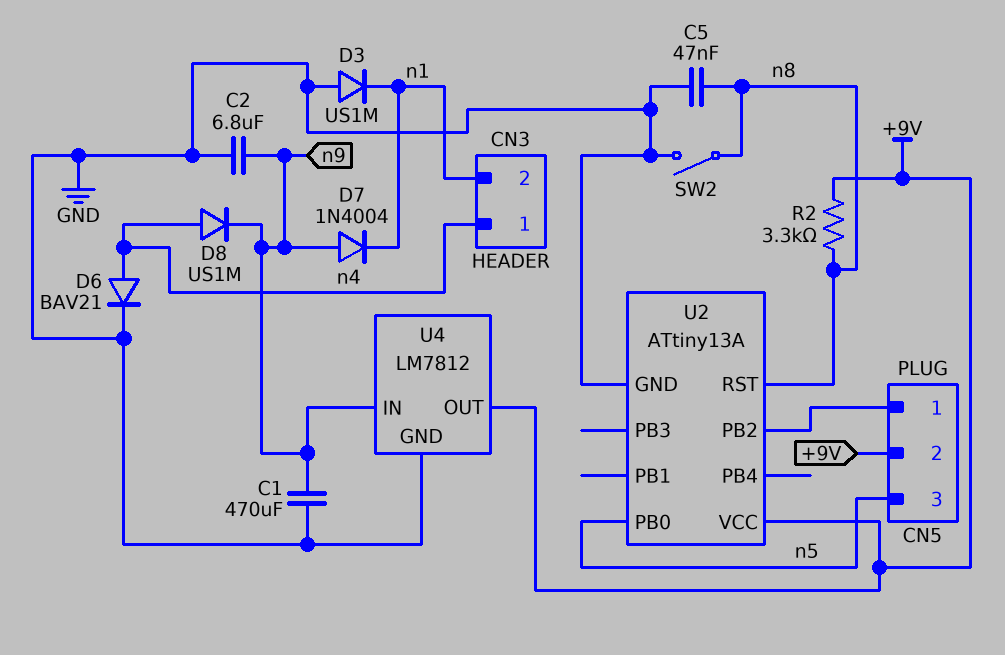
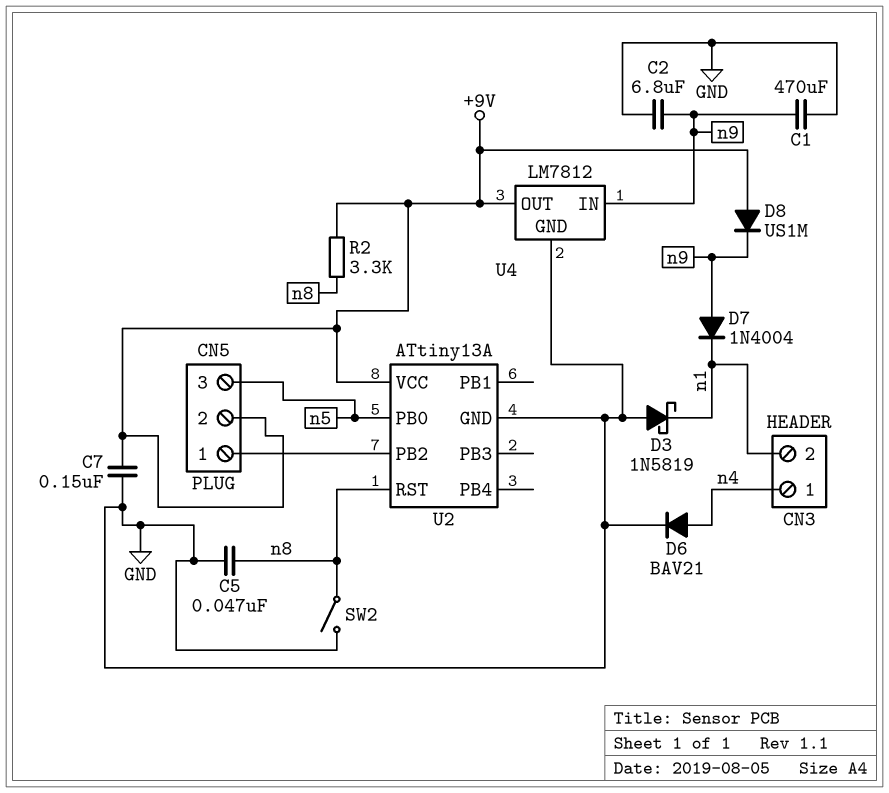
C7: none -> 150nF (+9V, GND)
D3: diode US1M (A GND, K n1) -> schottky 1N5819 (A GND, K n1)
D8: diode US1M (A n4, K n9) -> diode US1M (A +9V, K n9)

